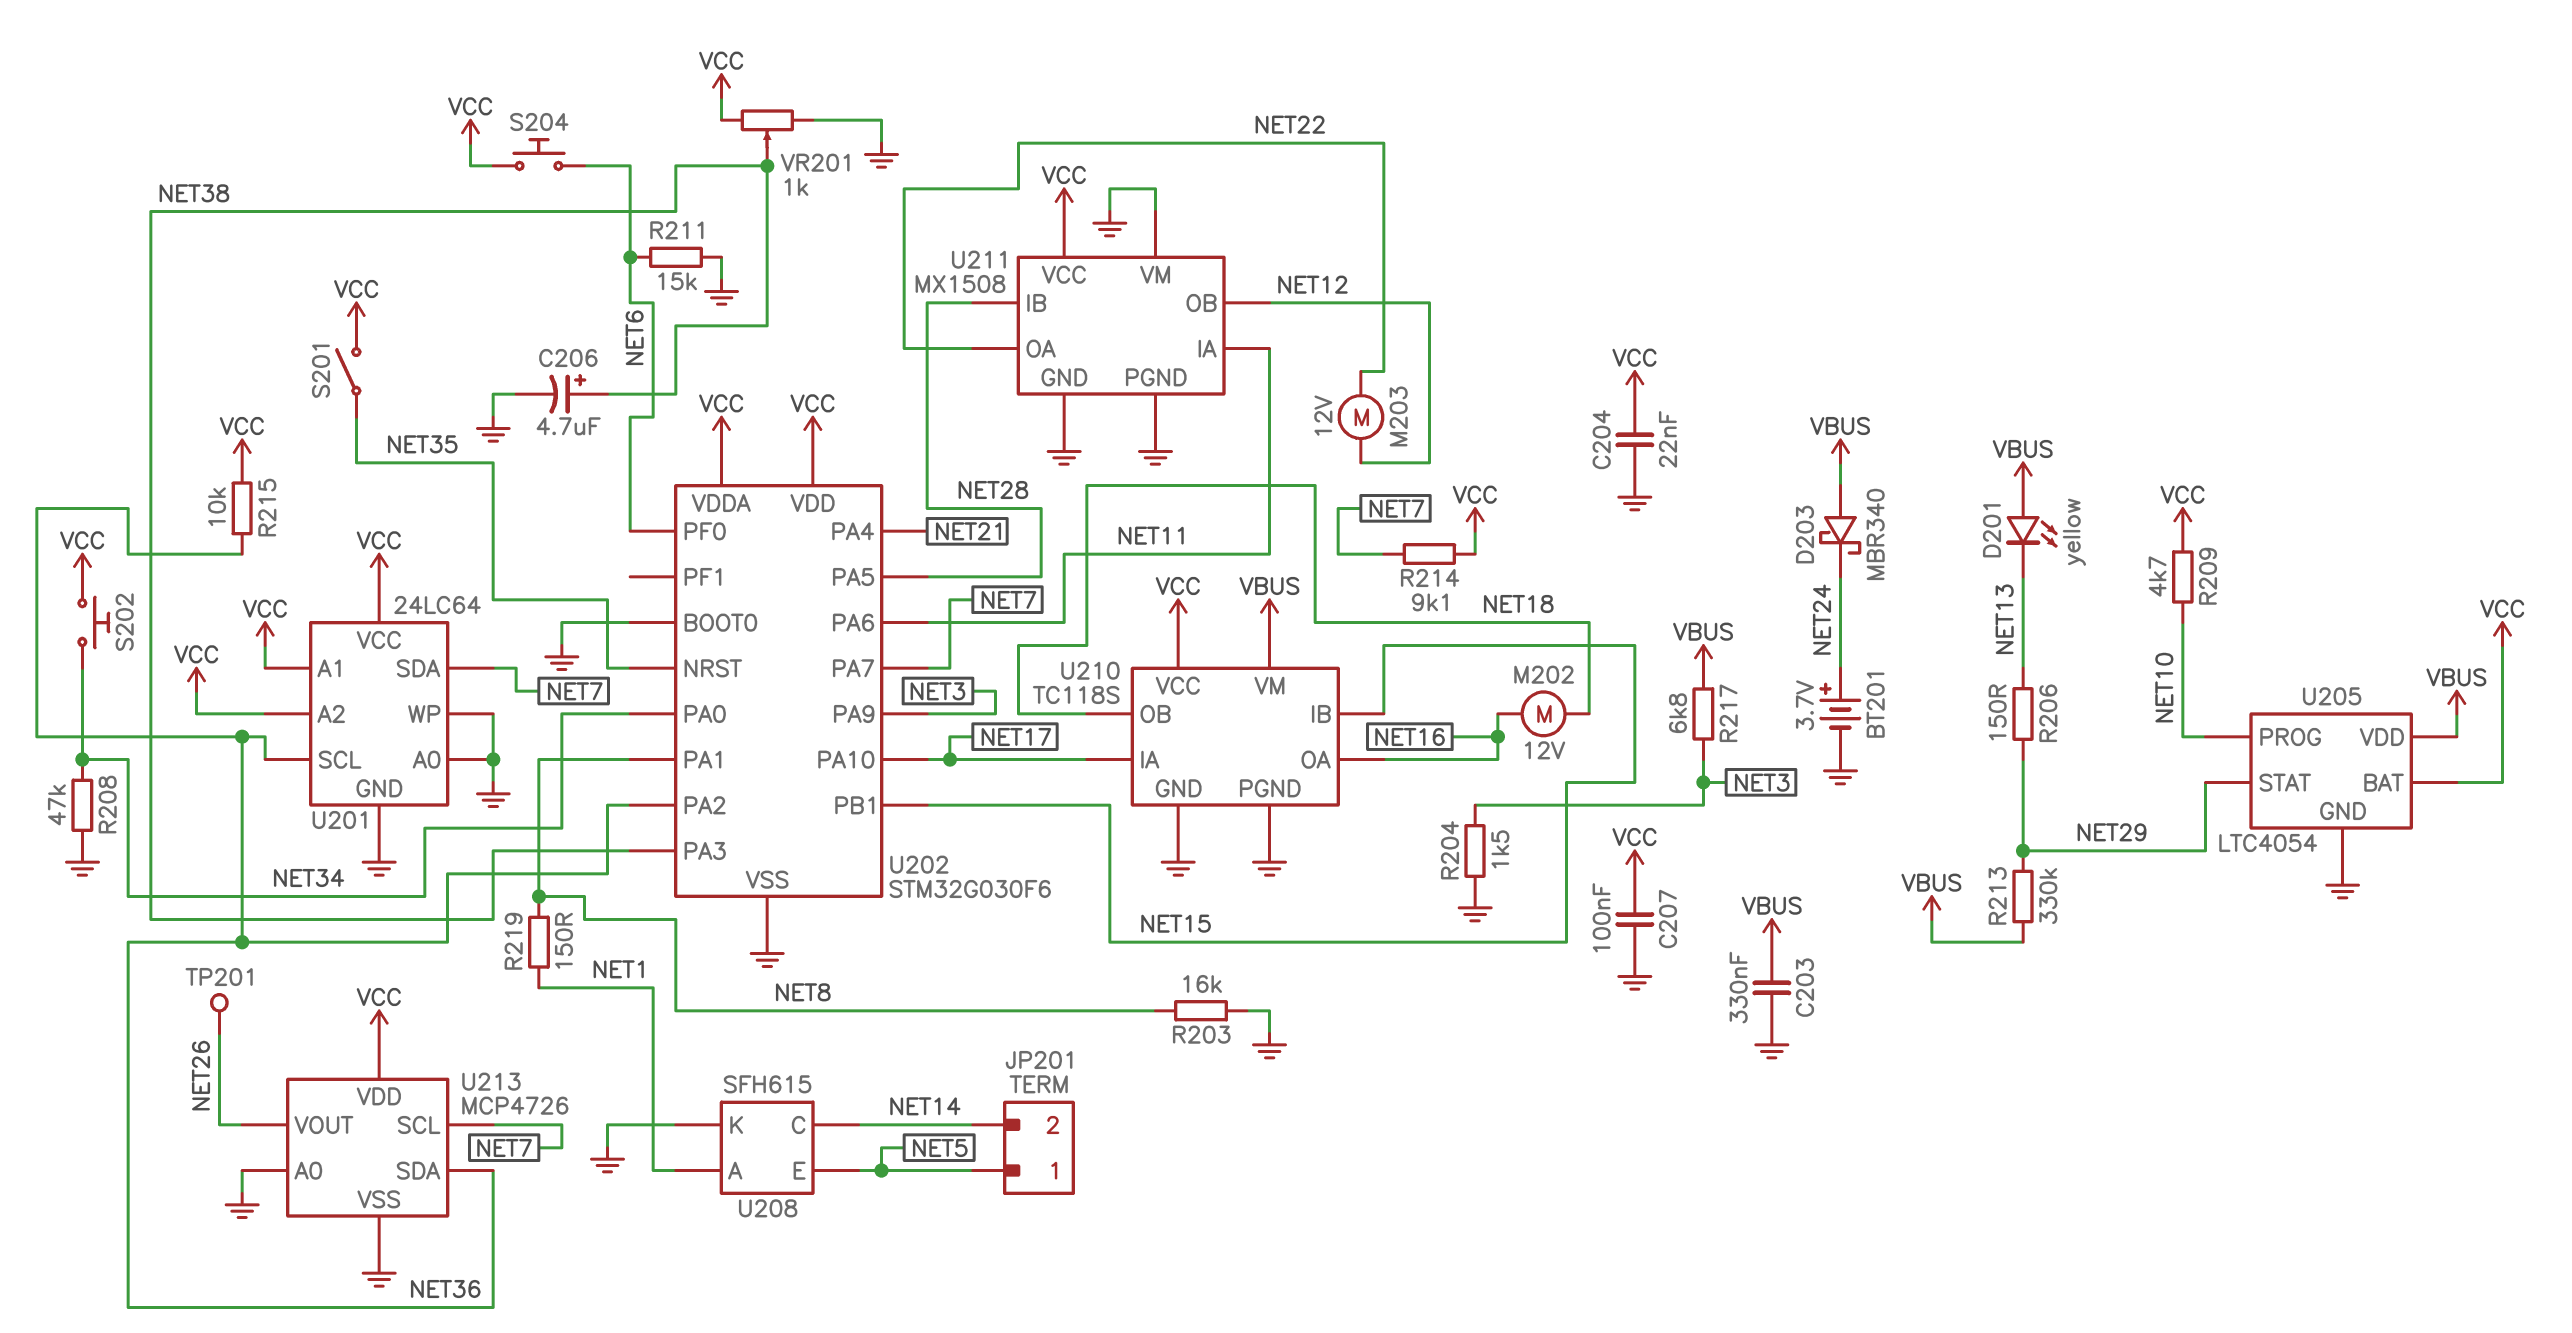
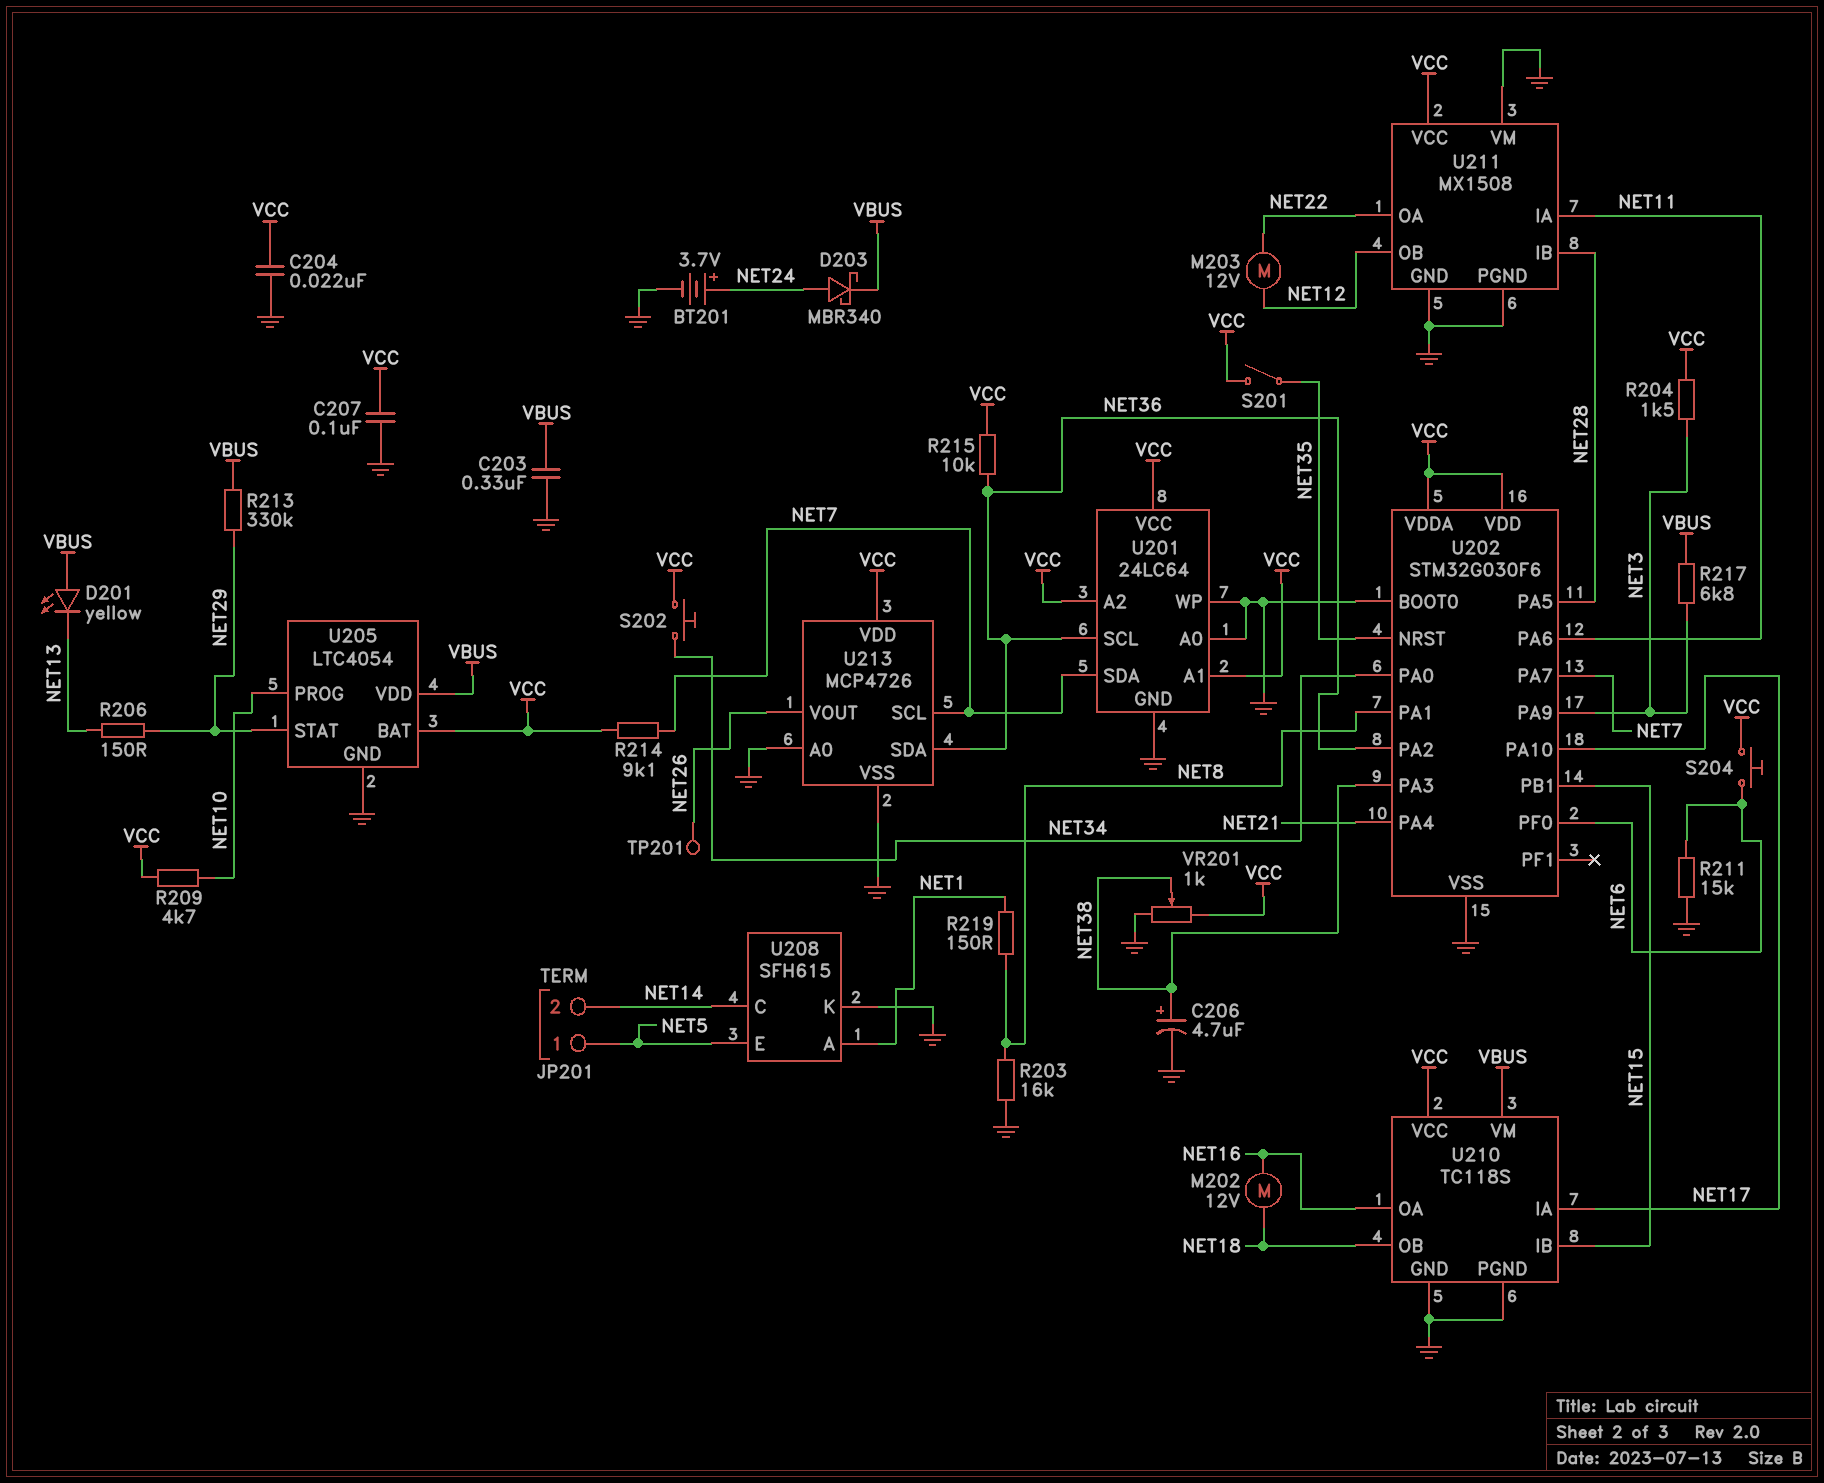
D203: schottky MBR340 (A VBUS, K NET24) -> schottky MBR340 (A NET24, K VBUS)
R204: 1.5k (GND, NET3) -> 1.5k (NET3, VCC)
R208: 47k (GND, NET34) -> none

